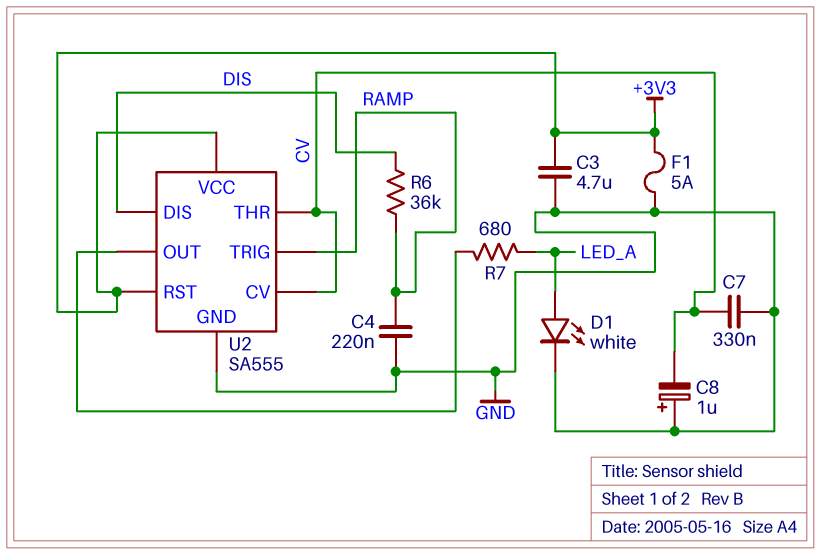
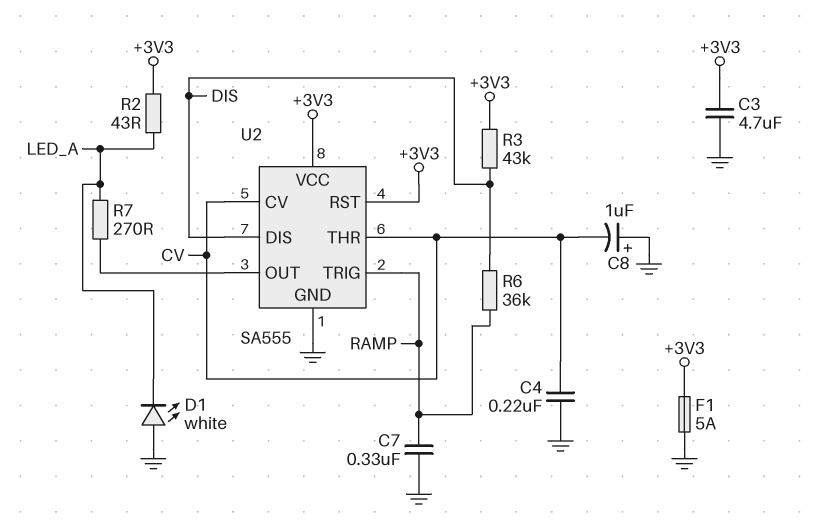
C4: 220nF (GND, RAMP) -> 220nF (CV, GND)
C7: 330nF (CV, GND) -> 330nF (GND, RAMP)
D1: LED white (A LED_A, K GND) -> LED white (A GND, K LED_A)
R2: none -> 43 (+3V3, LED_A)
R3: none -> 43k (+3V3, DIS)
R7: 680 (LED_A, U2/OUT) -> 270 (LED_A, U2/OUT)

